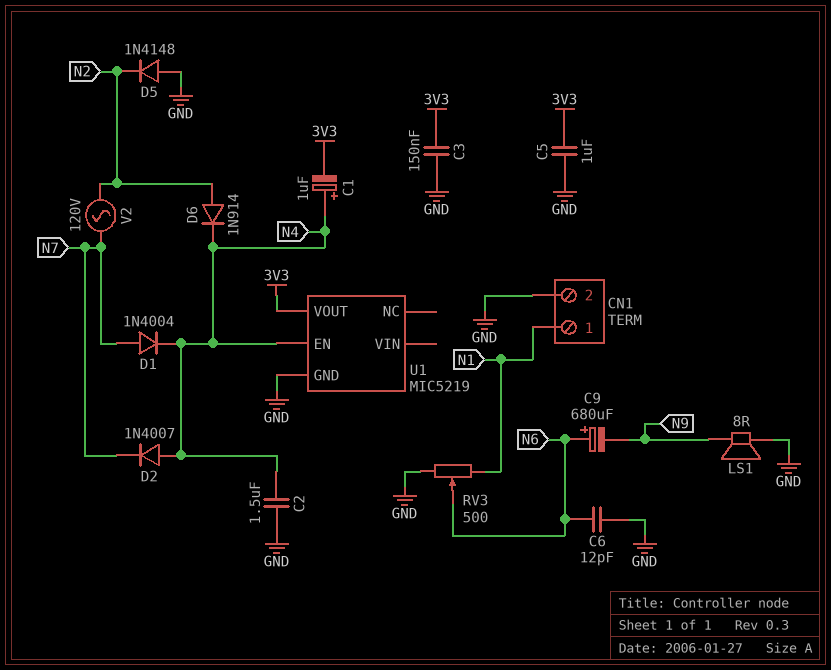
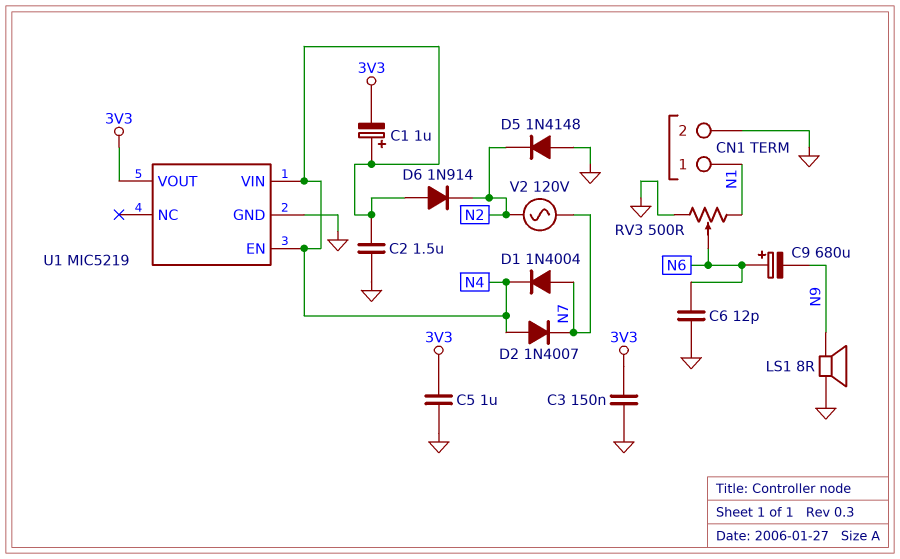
D6: diode 1N914 (A N2, K N4) -> diode 1N914 (A N4, K N2)
U1 pin VIN: none -> N4

